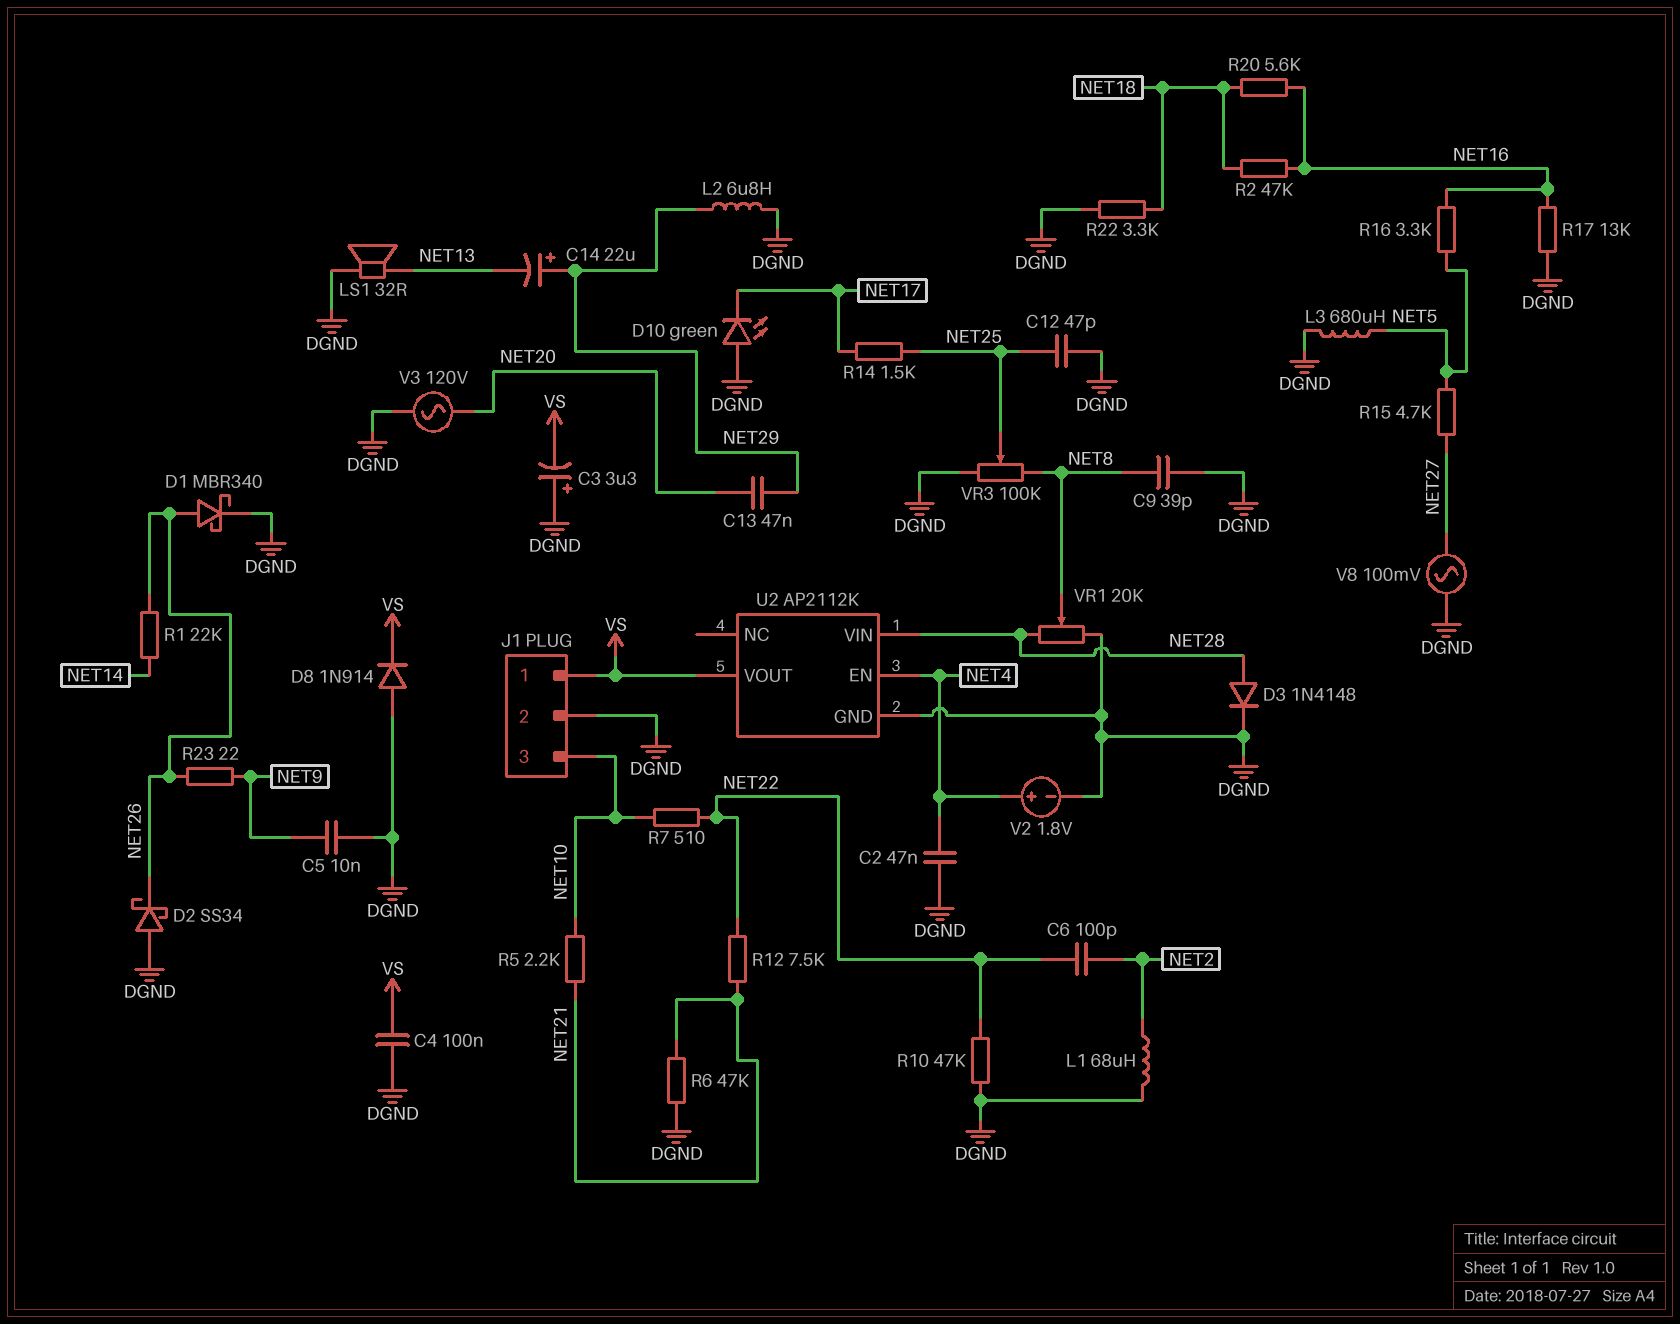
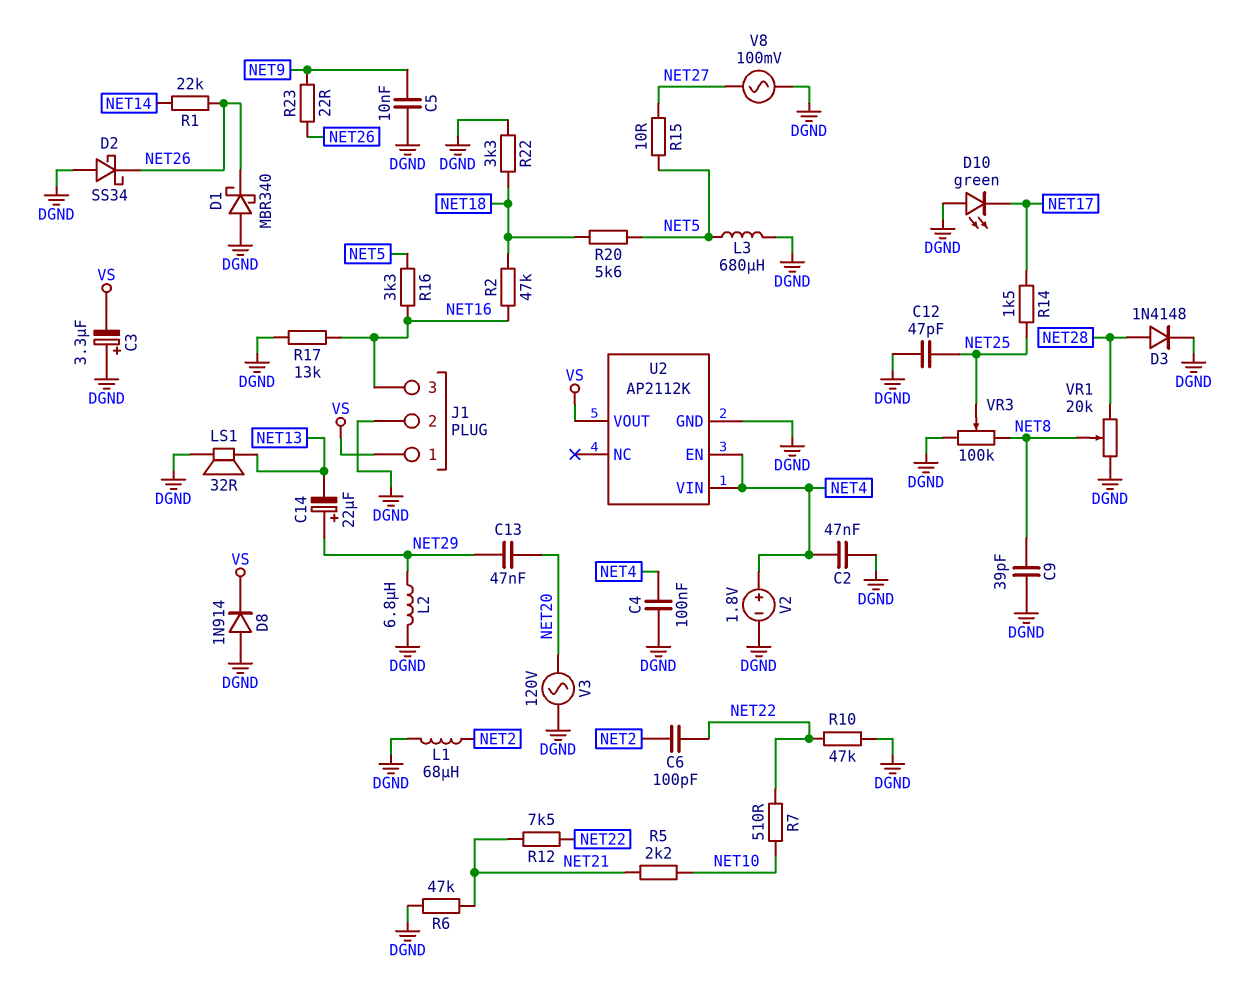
C4: 100nF (DGND, VS) -> 100nF (DGND, NET4)
D1: schottky MBR340 (A NET26, K DGND) -> schottky MBR340 (A DGND, K NET26)
J1 pin 3: NET10 -> NET16
R15: 4.7k (NET5, NET27) -> 10 (NET5, NET27)
R20: 5.6k (NET16, NET18) -> 5.6k (NET5, NET18)
U2 pin VIN: NET28 -> NET4

